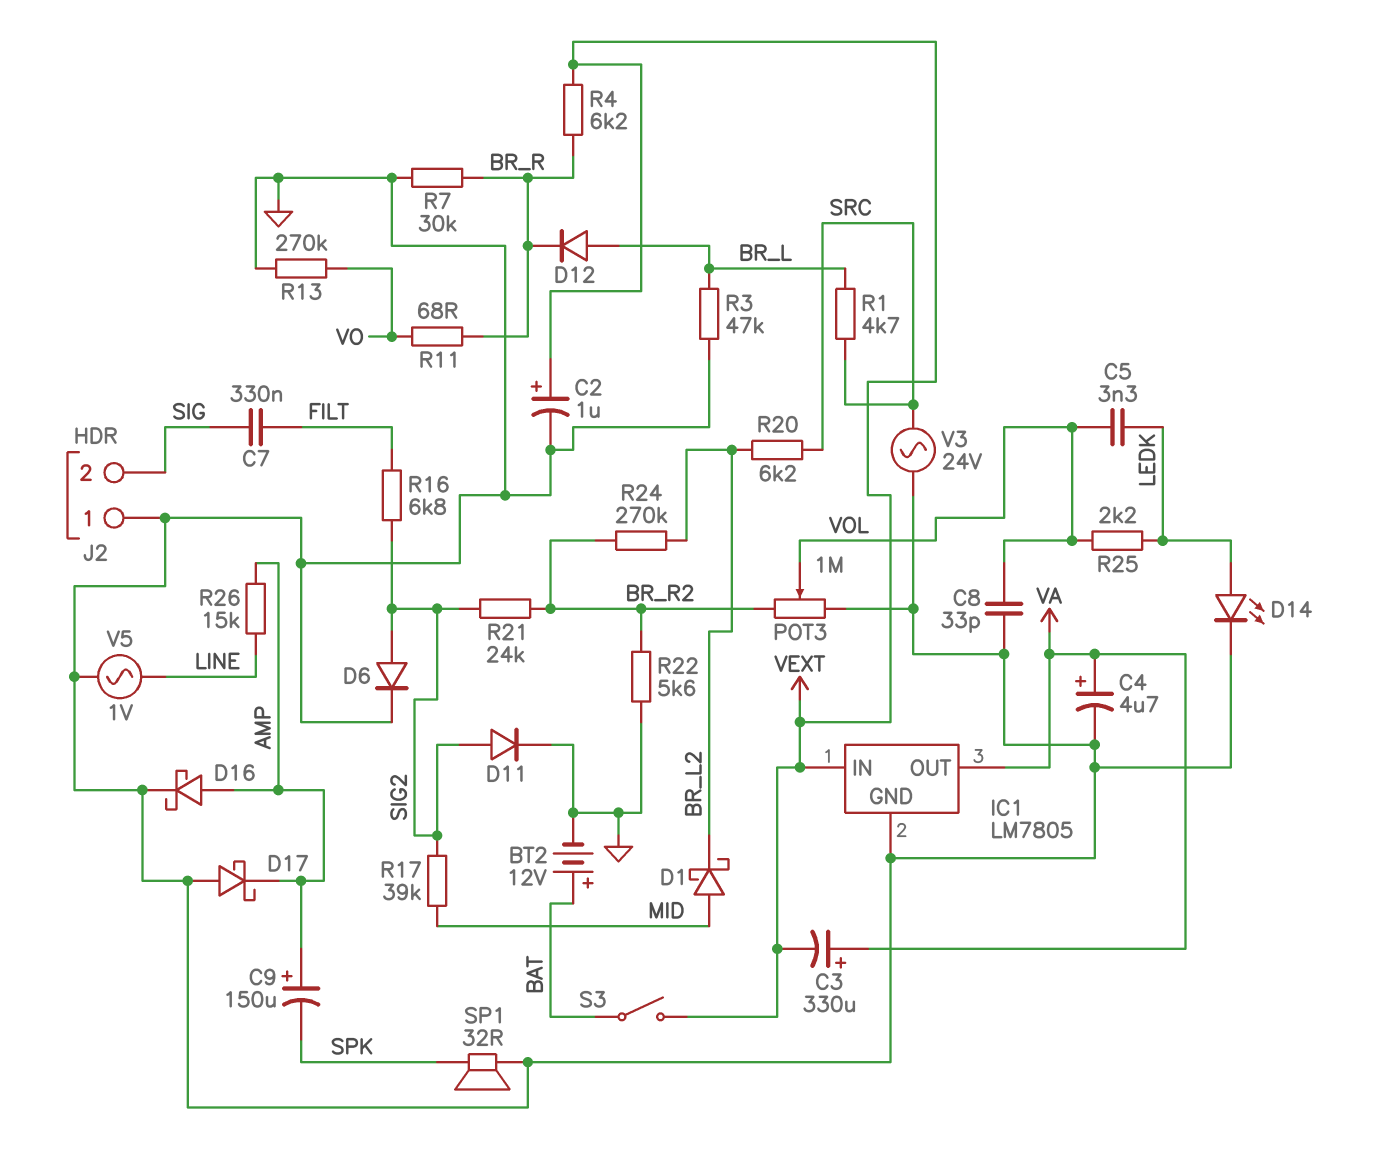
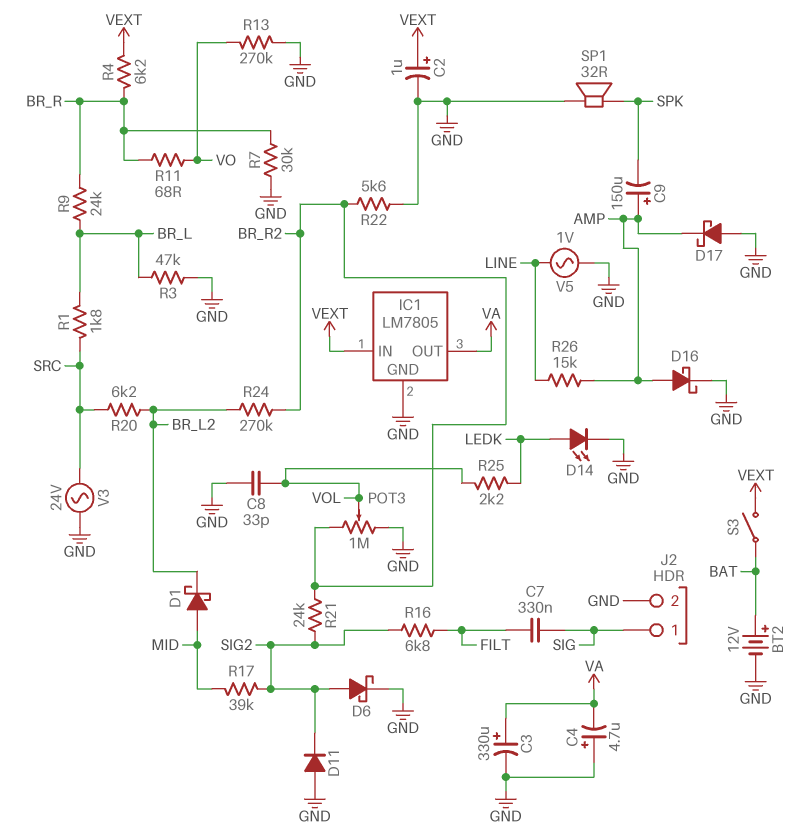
C3: 330uF (plus VA, minus VEXT) -> 330uF (plus VA, minus GND)
C4: 4.7uF (plus VA, minus GND) -> 4.7uF (plus GND, minus VA)
C5: 3.3nF (LEDK, VOL) -> none
D6: diode (A SIG2, K GND) -> schottky (A SIG2, K GND)
D11: diode (A SIG2, K GND) -> diode (A GND, K SIG2)
D12: diode (A BR_L, K BR_R) -> none
J2 pin 1: GND -> SIG
J2 pin 2: SIG -> GND
R1: 4.7k (BR_L, SRC) -> 1.8k (BR_L, SRC)
R9: none -> 24k (BR_L, BR_R)

